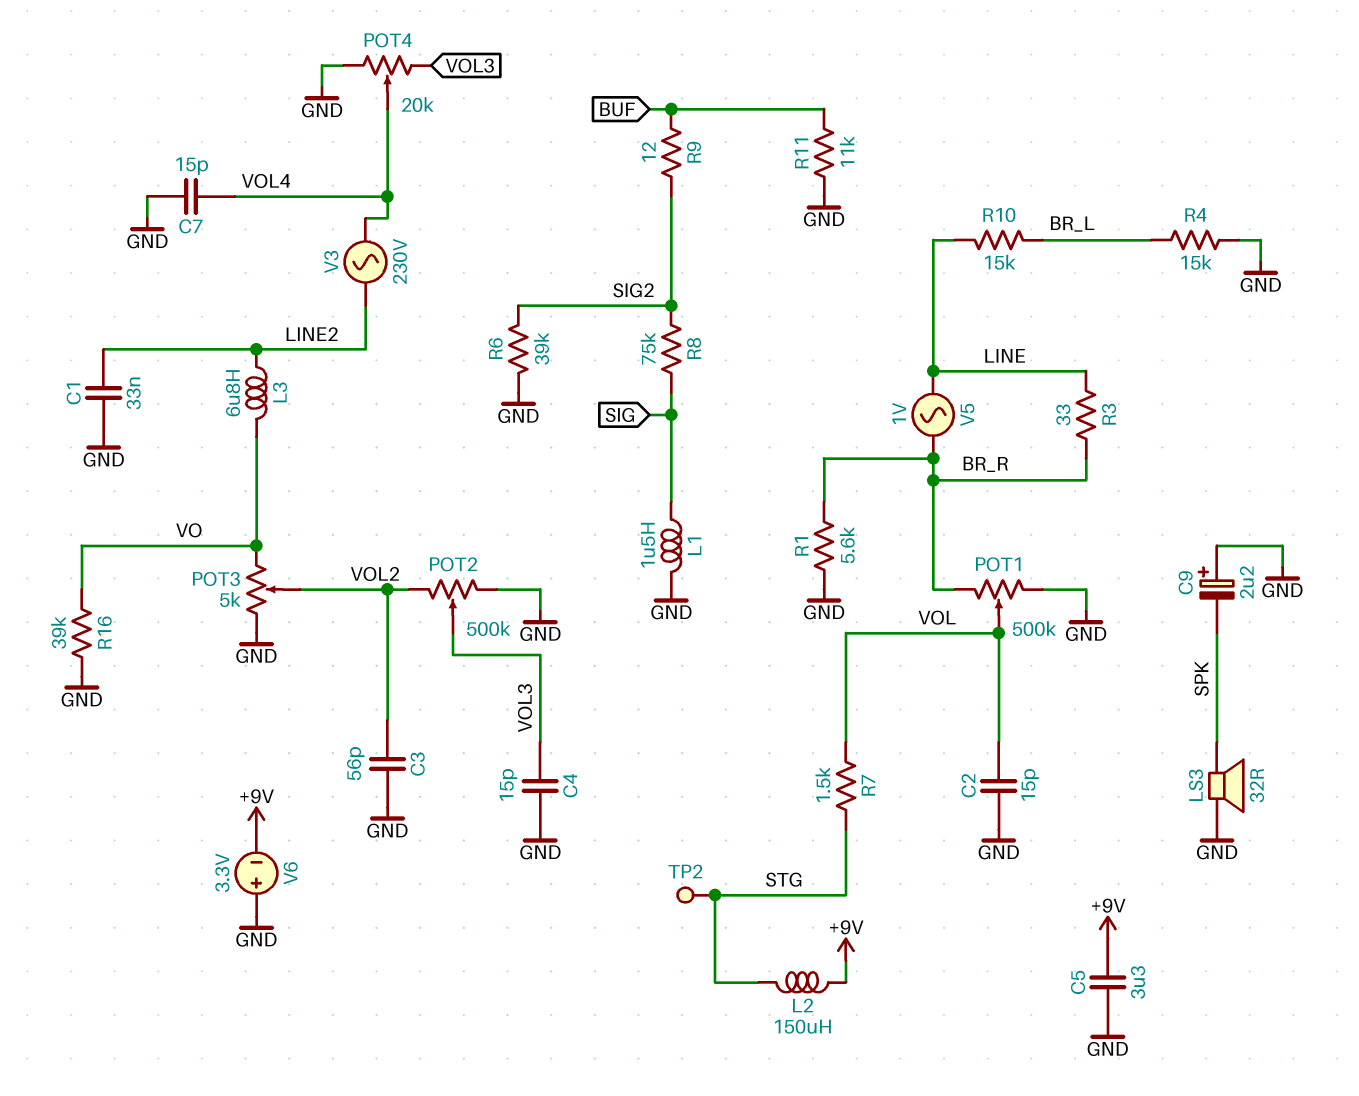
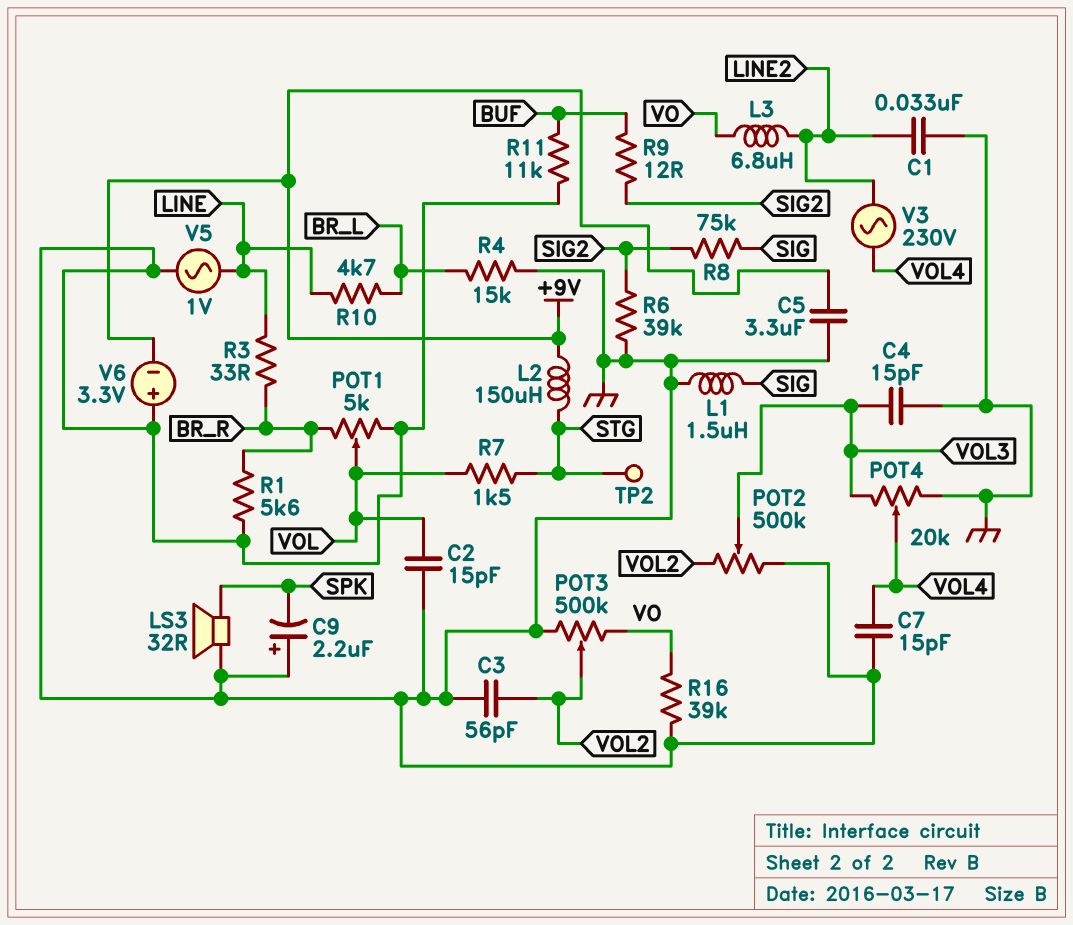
POT1: 500k (BR_R, GND, wiper VOL) -> 5k (BR_R, GND, wiper VOL)
POT3: 5k (GND, VO, wiper VOL2) -> 500k (GND, VO, wiper VOL2)
R10: 15k (BR_L, LINE) -> 4.7k (BR_L, LINE)
V5: AC 1V (BR_R, LINE) -> AC 1V (GND, LINE)

